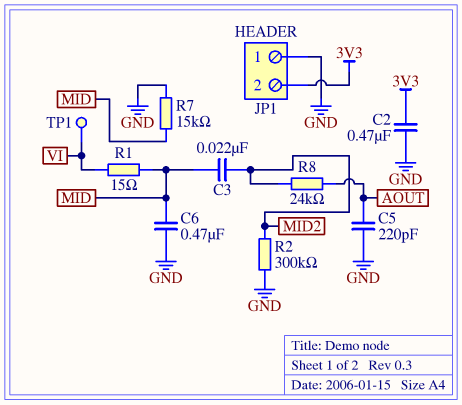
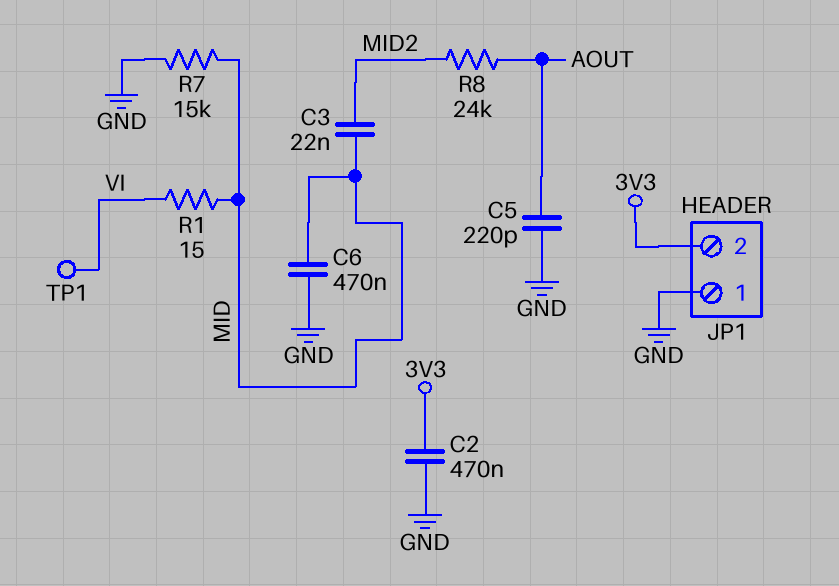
R2: 300k (GND, MID2) -> none

